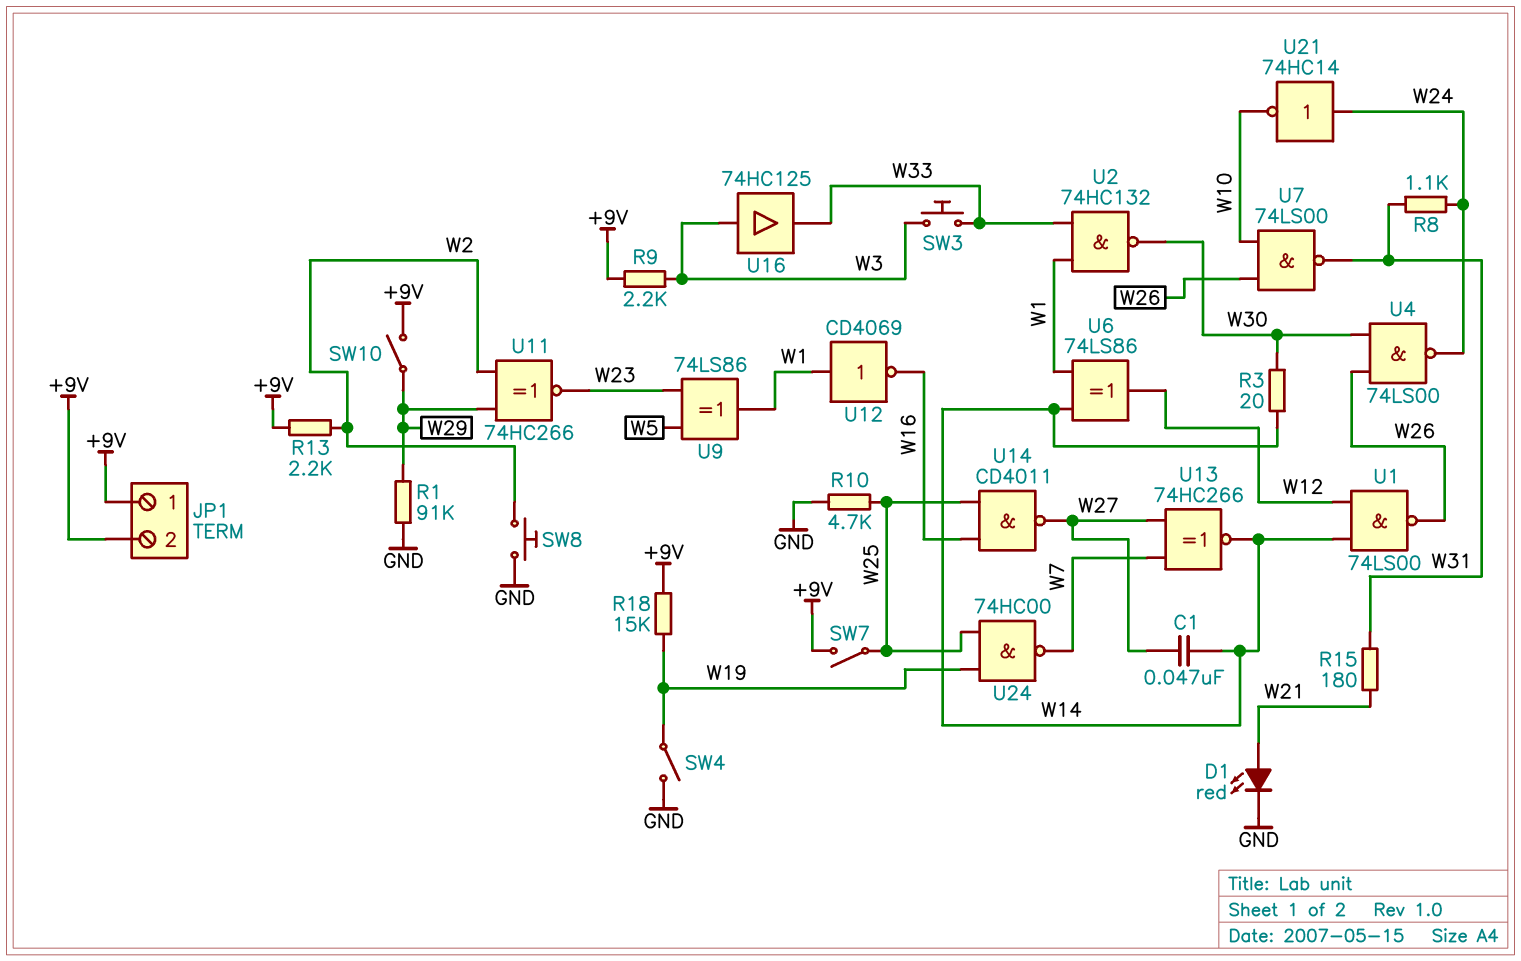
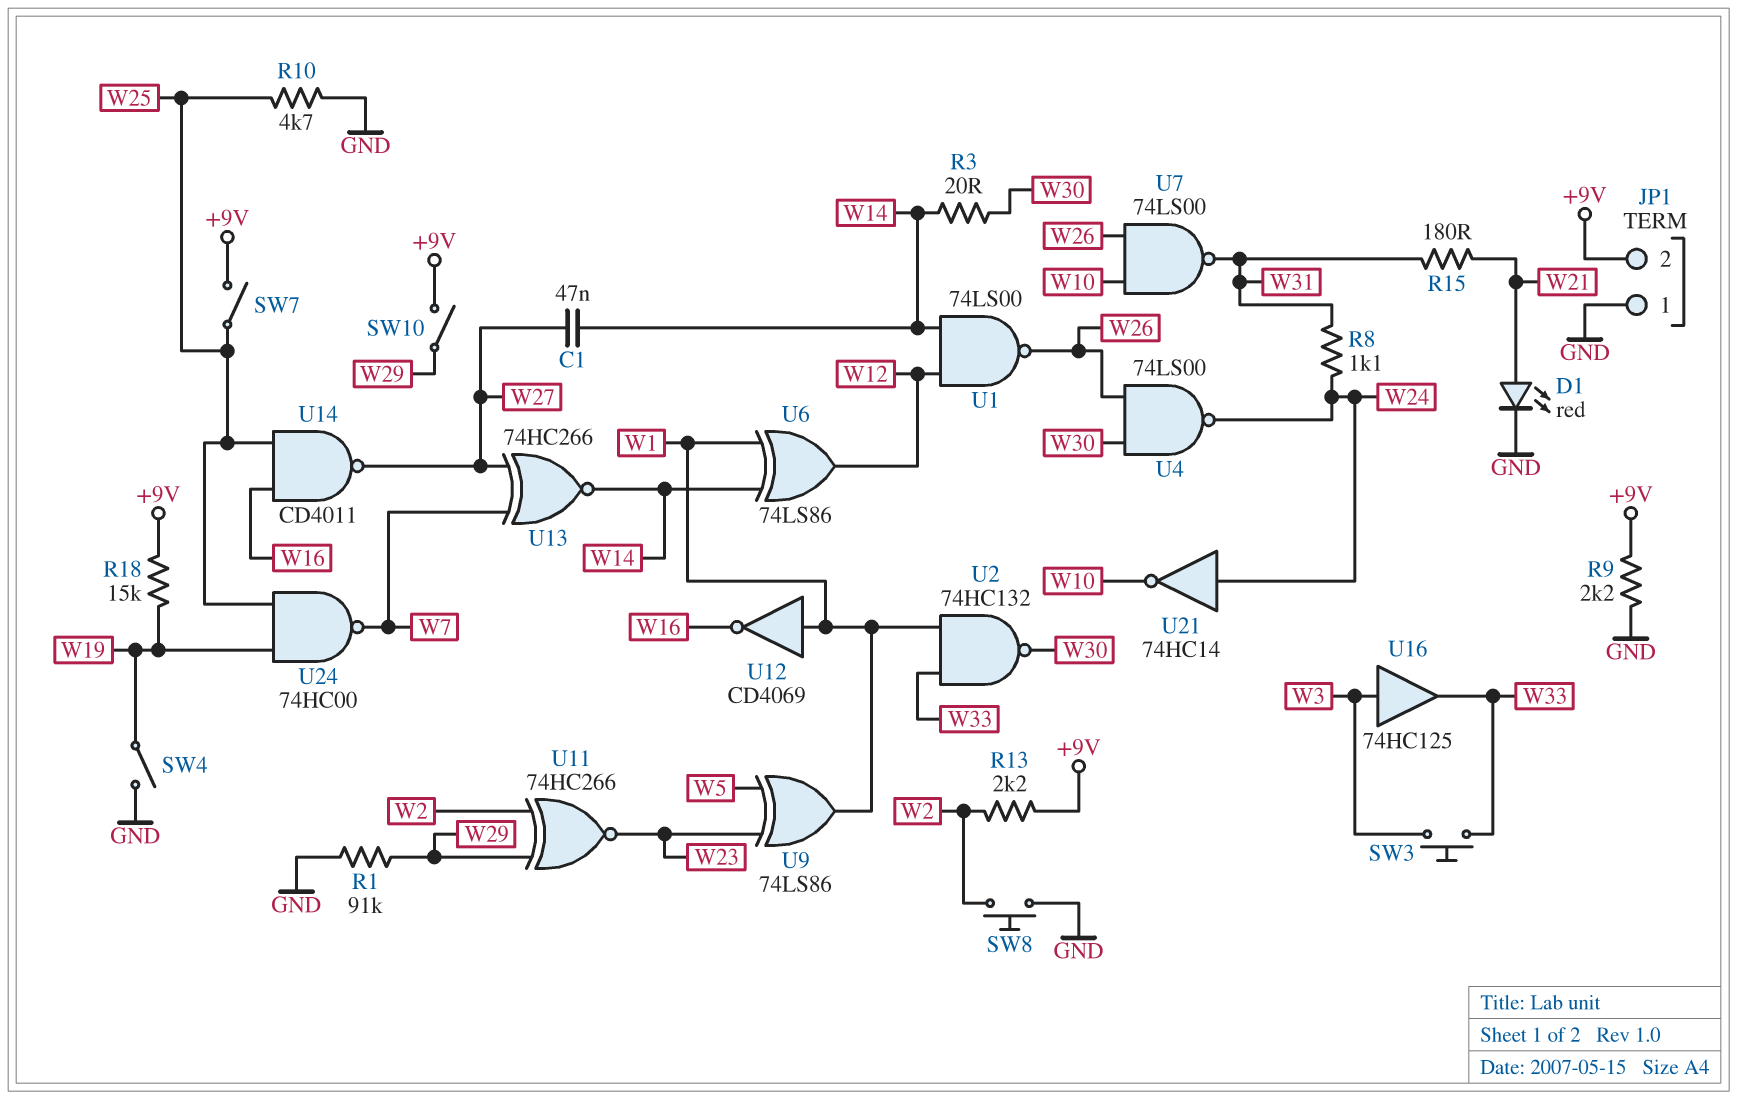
JP1 pin 1: +9V -> GND
R9: 2.2k (+9V, W3) -> 2.2k (+9V, GND)

